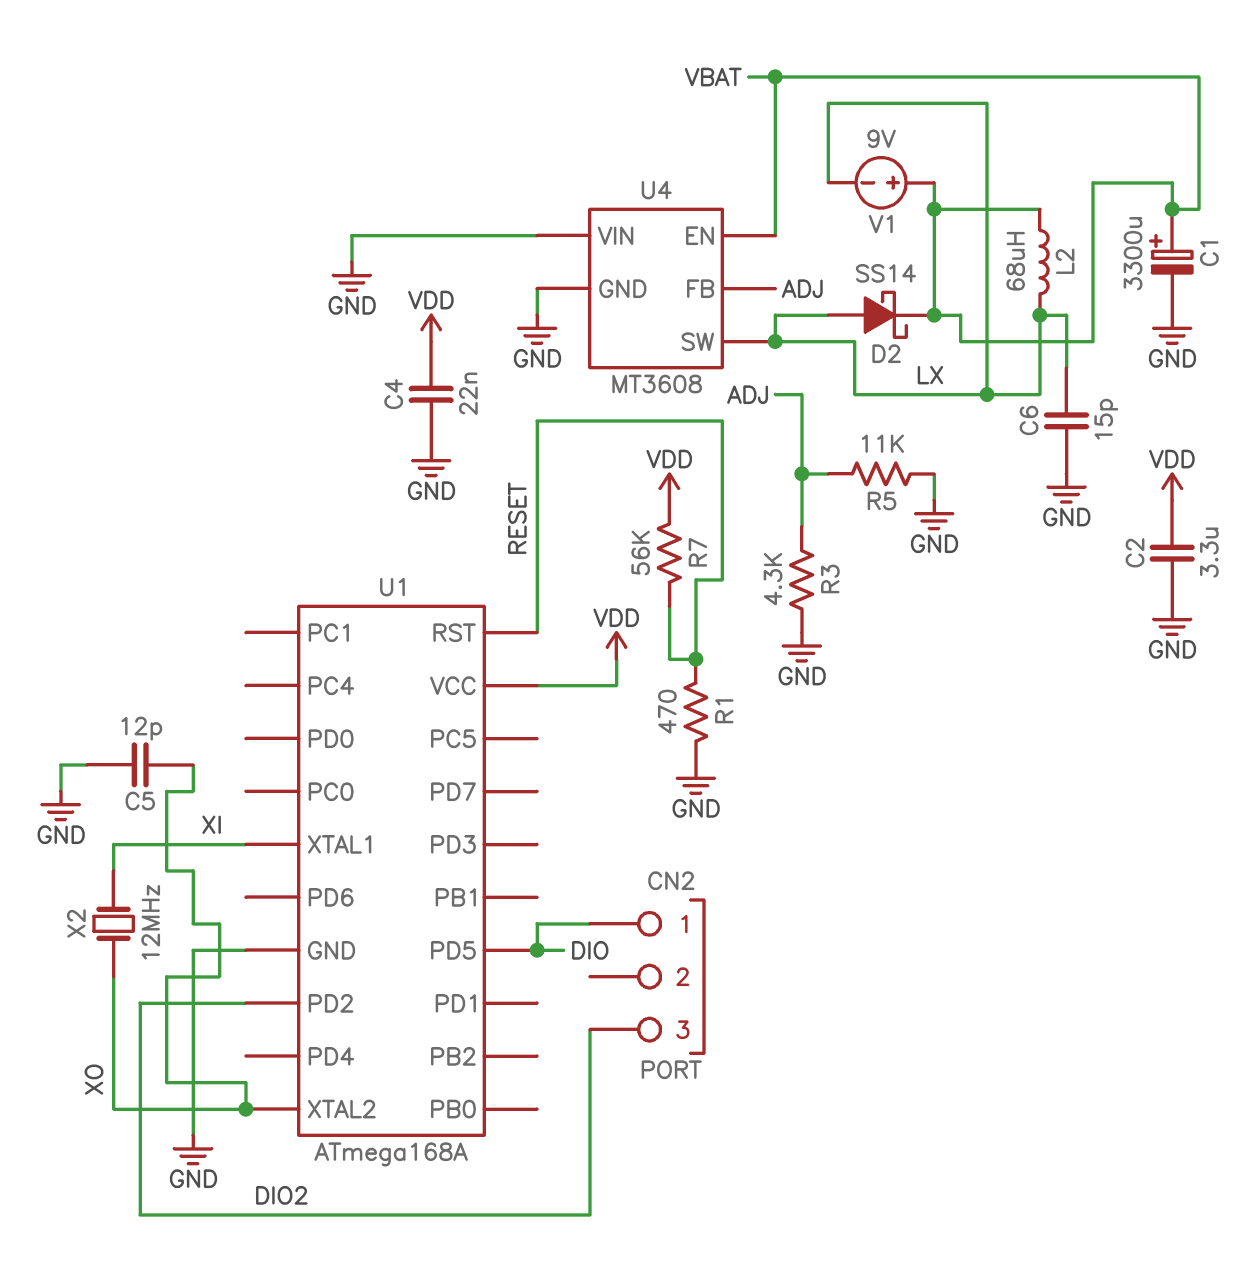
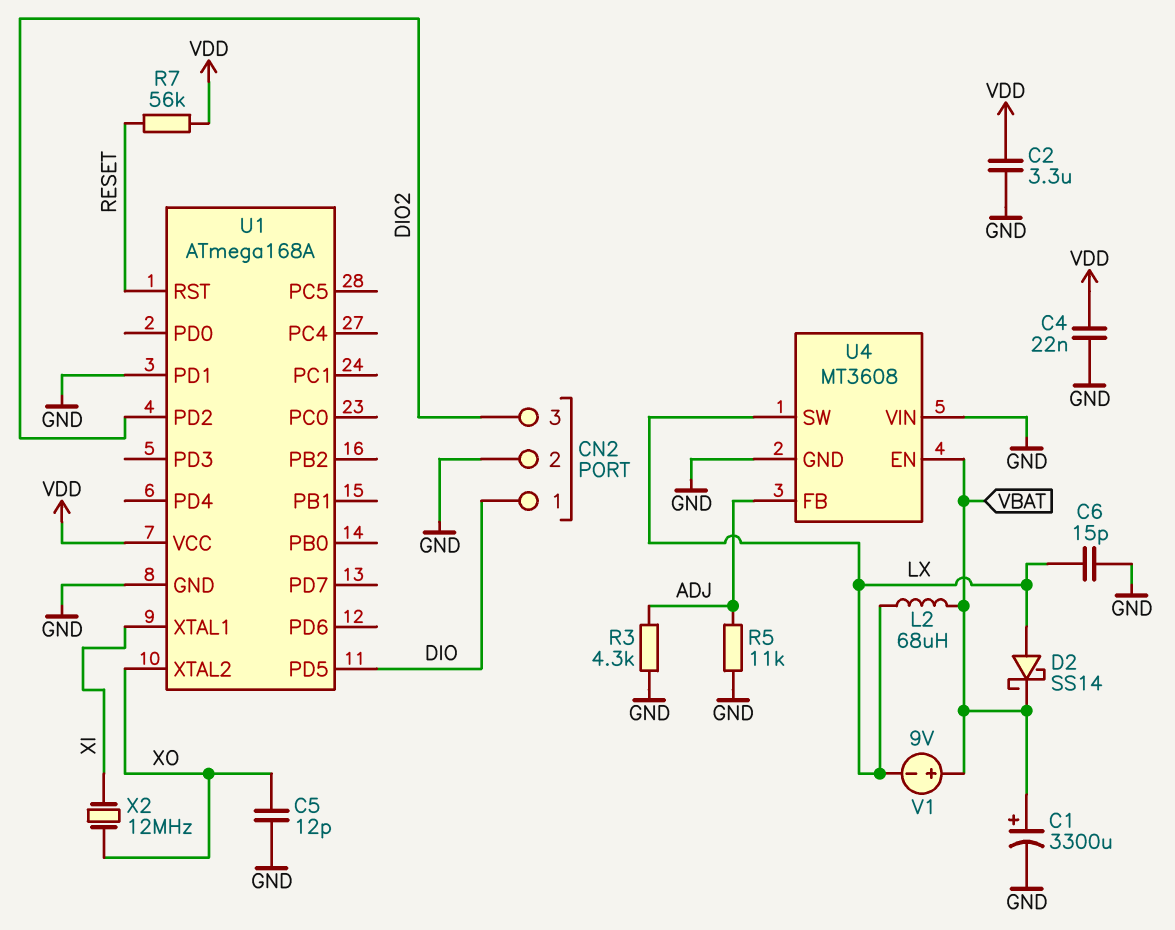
CN2 pin 2: none -> GND
R1: 470 (GND, RESET) -> none
U1 pin PD1: none -> GND

